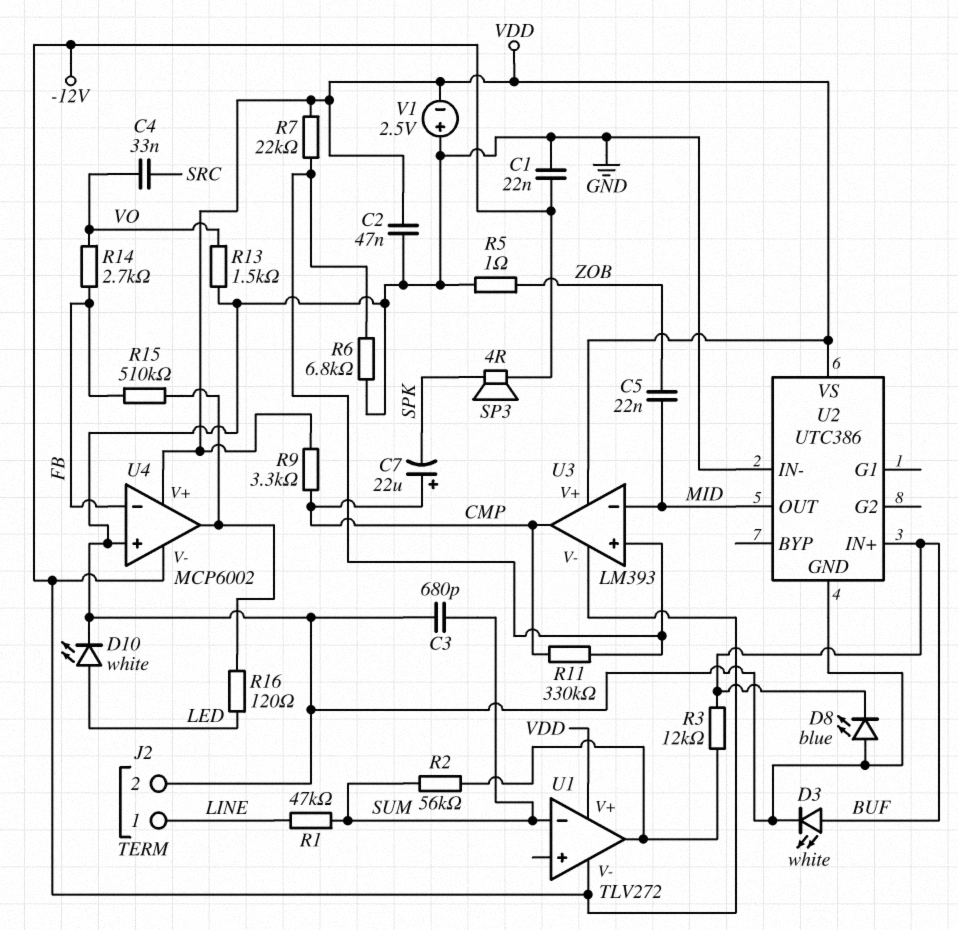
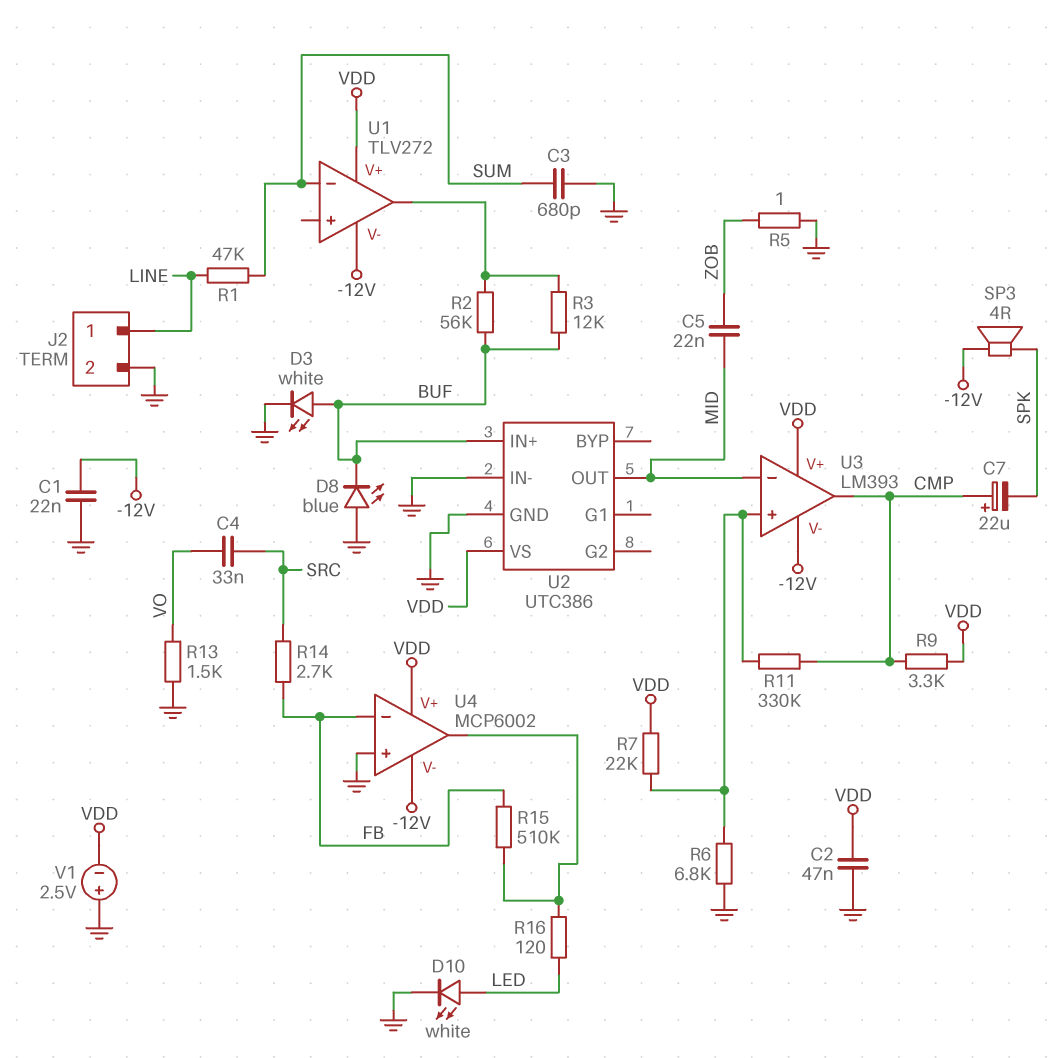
R2: 56k (SUM, U1/out) -> 56k (BUF, U1/out)
R14: 2.7k (FB, VO) -> 2.7k (FB, SRC)

